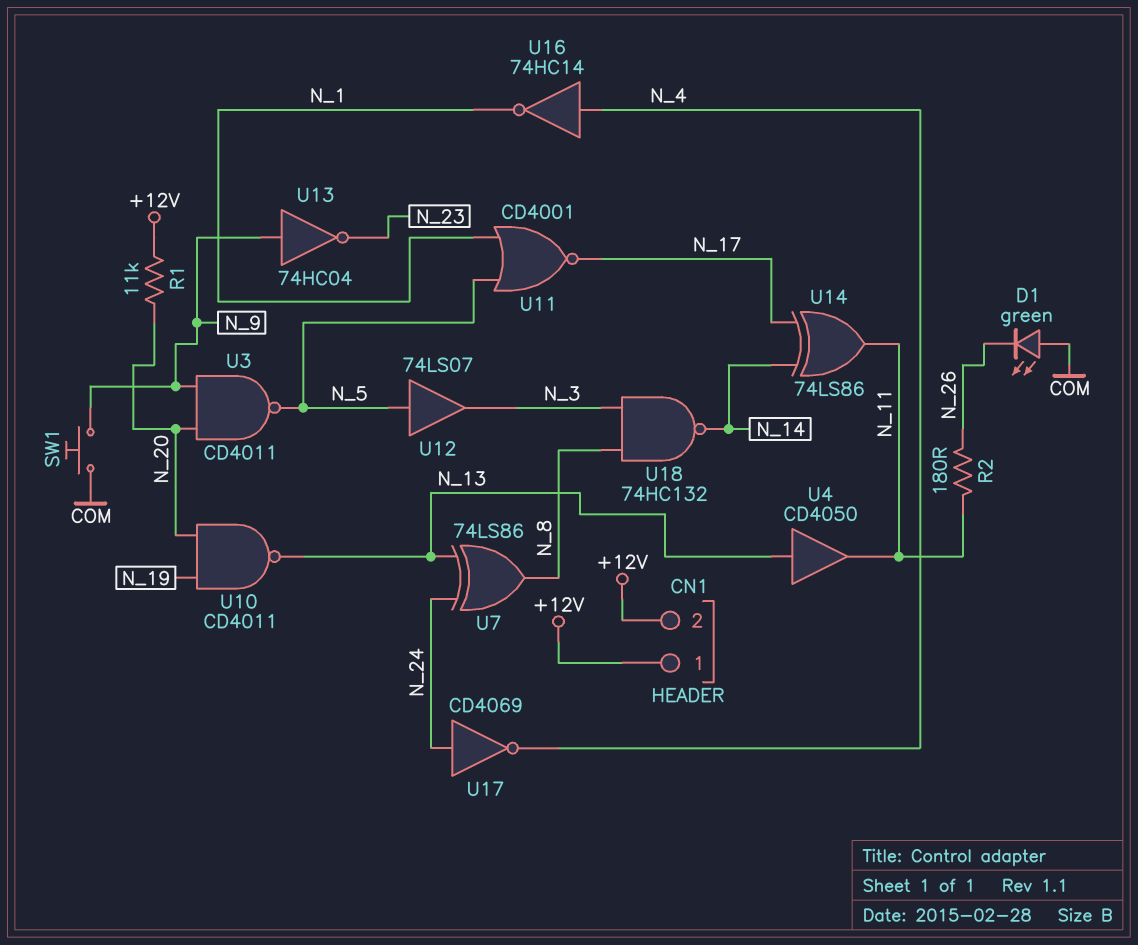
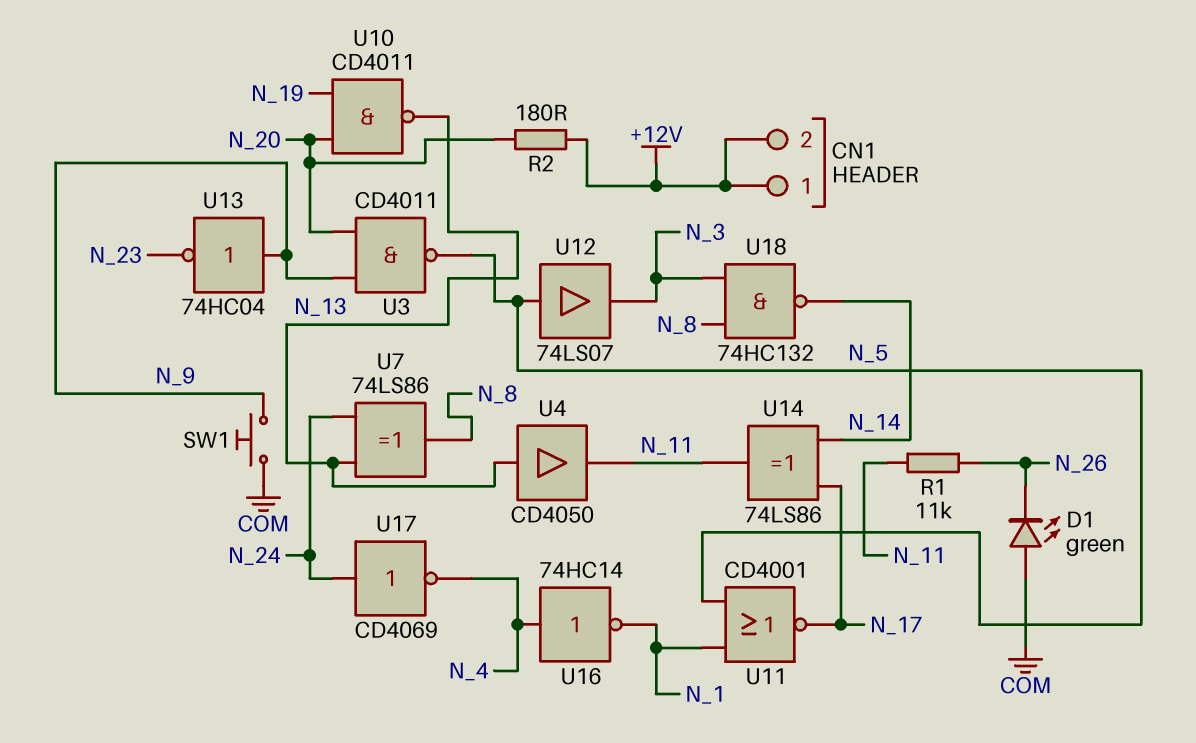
R1: 11k (+12V, N_20) -> 11k (N_11, N_26)
R2: 180 (N_11, N_26) -> 180 (+12V, N_20)

